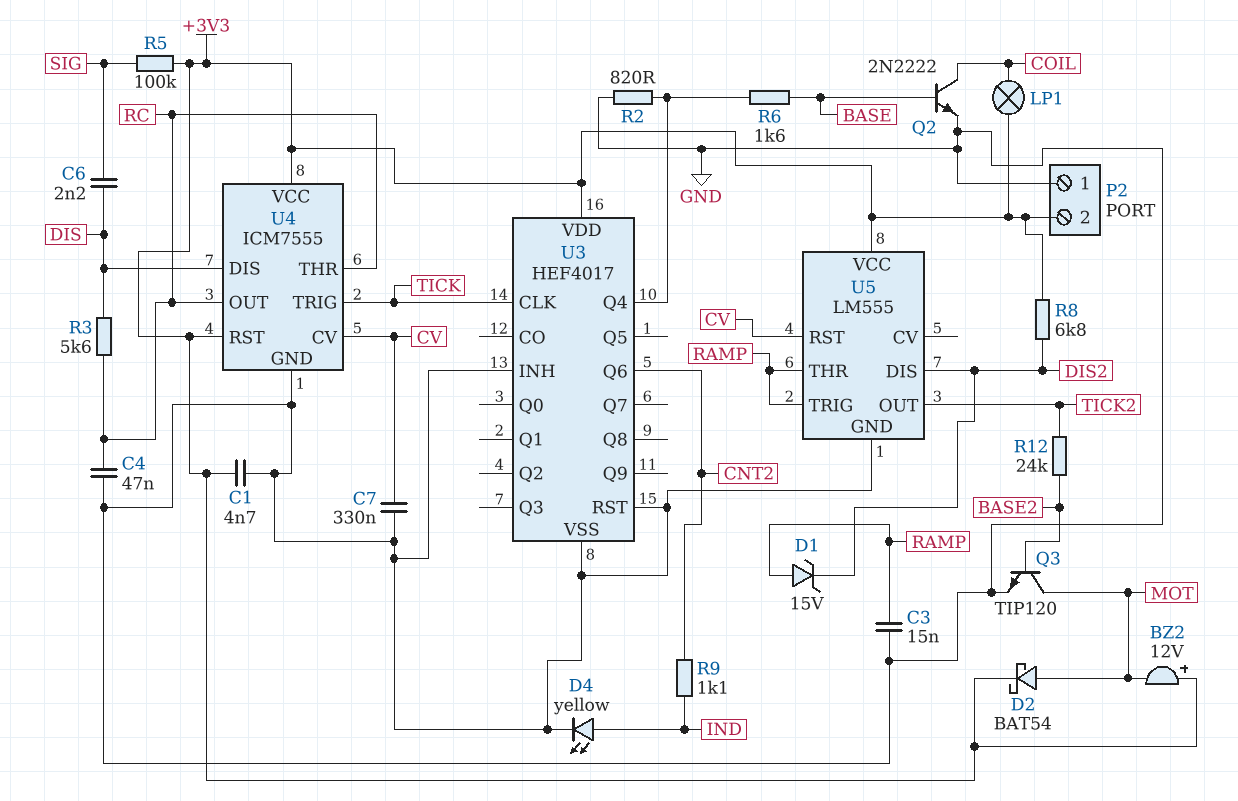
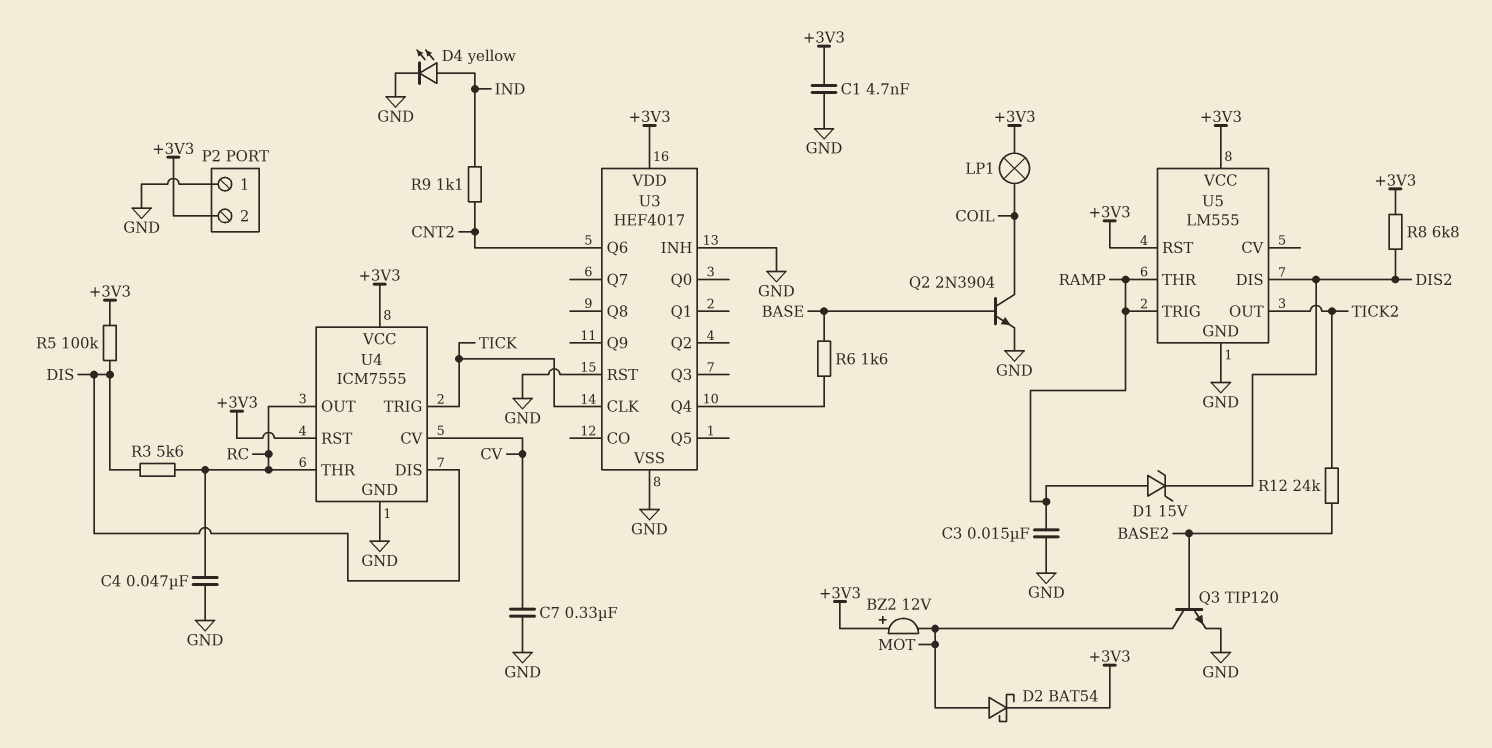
C6: 2.2nF (DIS, SIG) -> none
Q2: NPN 2N2222 (B BASE, C COIL, E GND) -> NPN 2N3904 (B BASE, C COIL, E GND)
R2: 820 (GND, U3/Q4) -> none
R5: 100k (+3V3, SIG) -> 100k (+3V3, DIS)
U5 pin RST: CV -> +3V3

